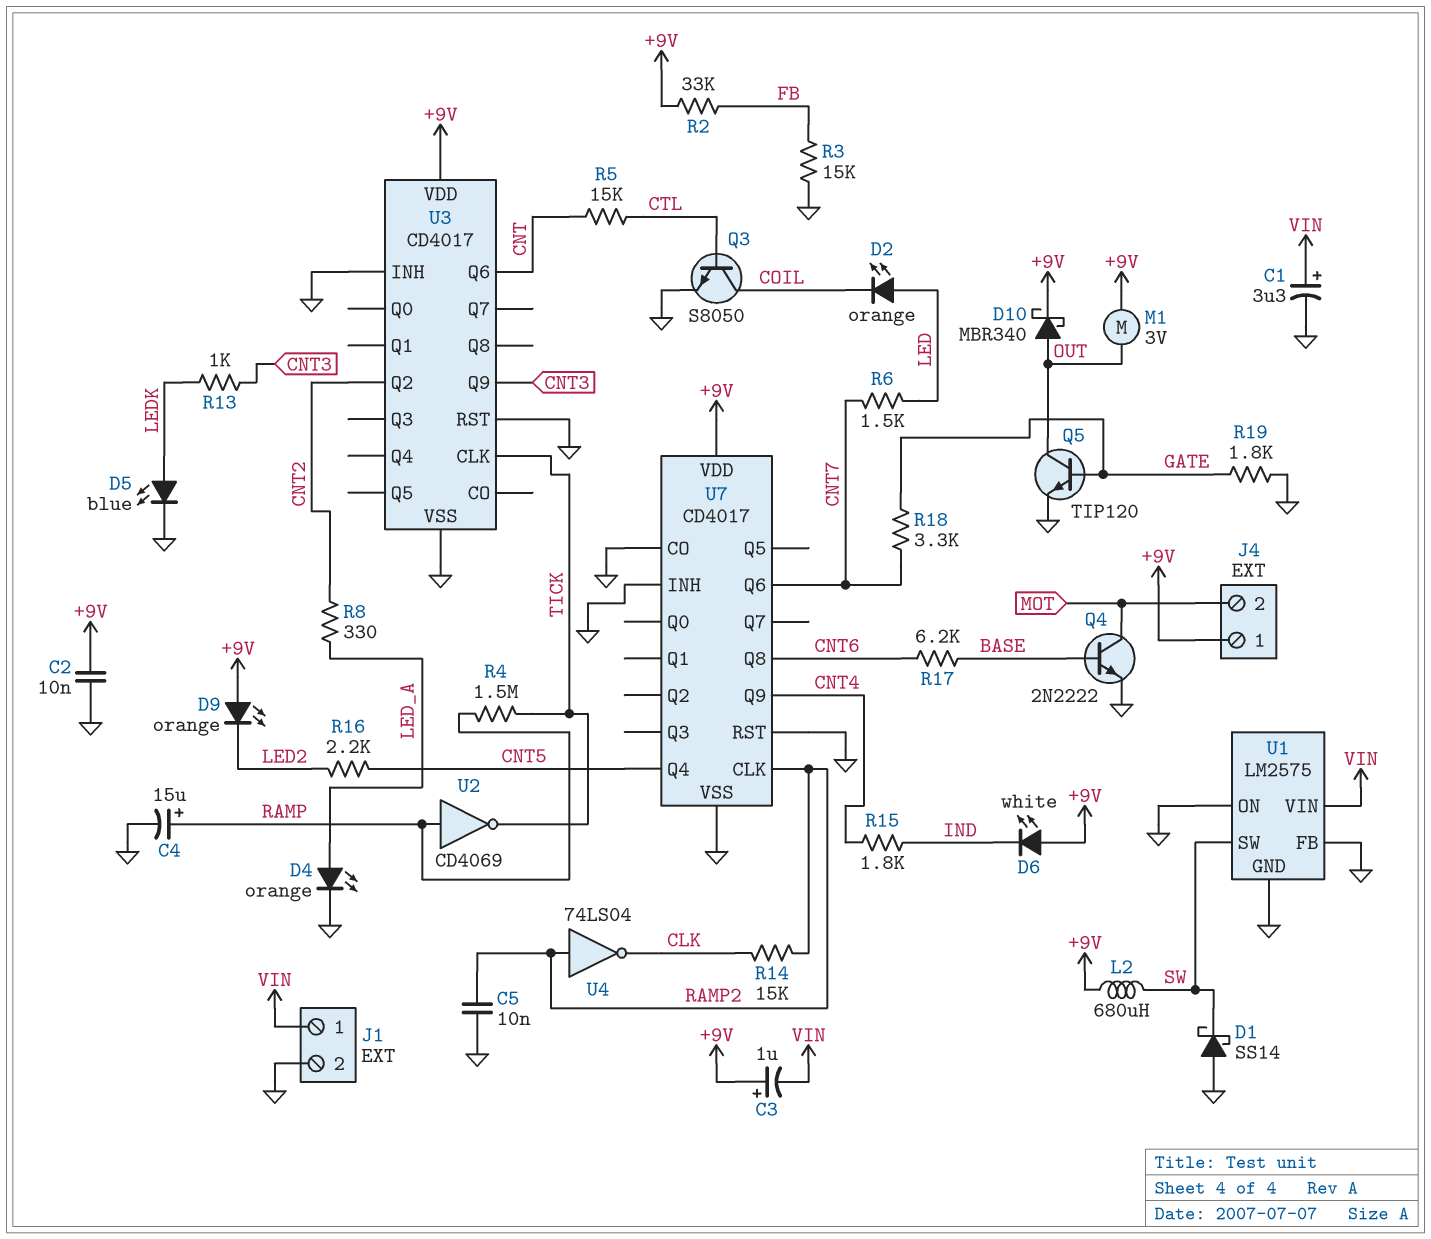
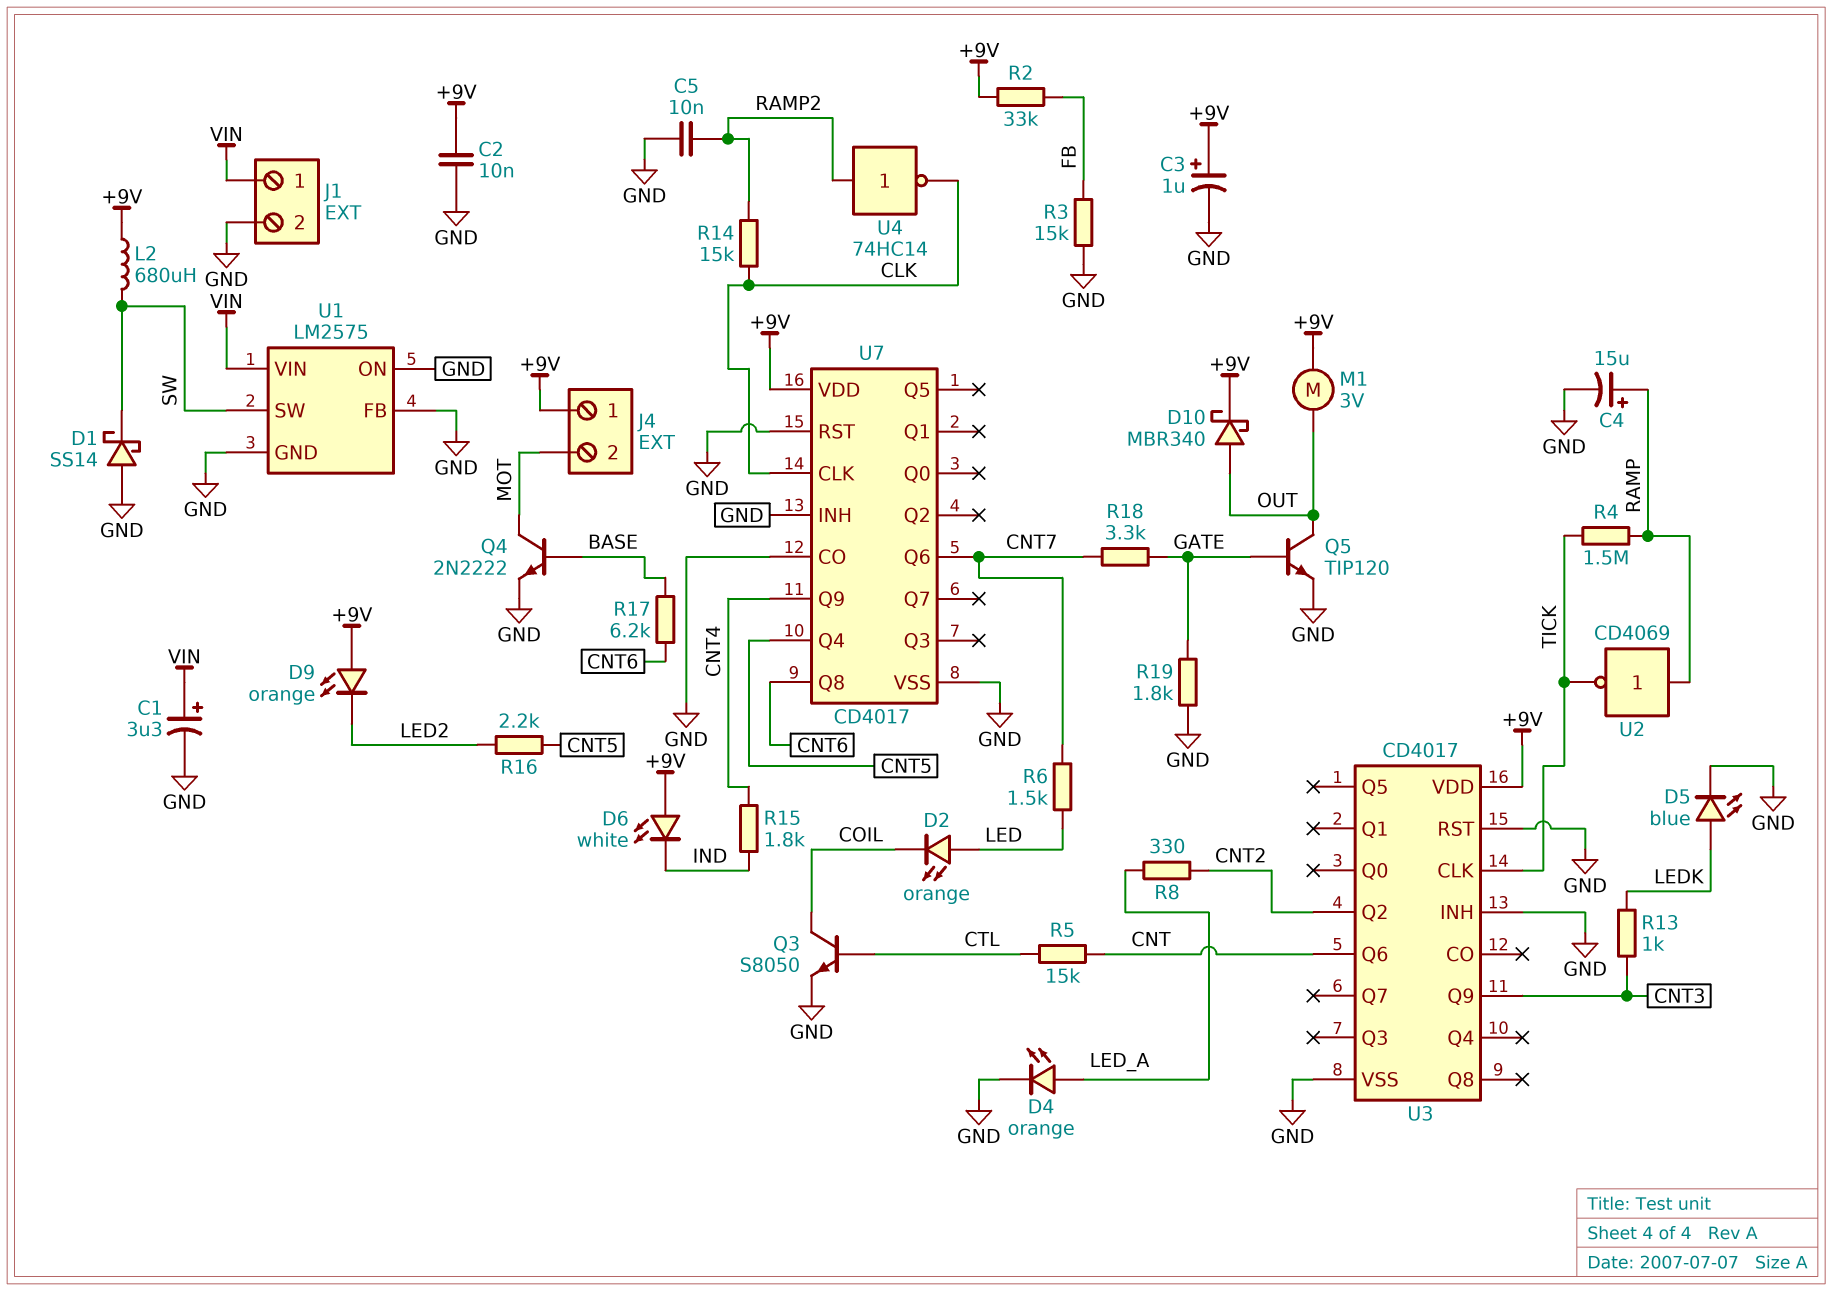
C3: 1uF (plus +9V, minus VIN) -> 1uF (plus +9V, minus GND)
U4: NOT 74LS04 (in RAMP2, out CLK) -> NOT 74HC14 (in RAMP2, out CLK)
U7 pin CLK: RAMP2 -> CLK

